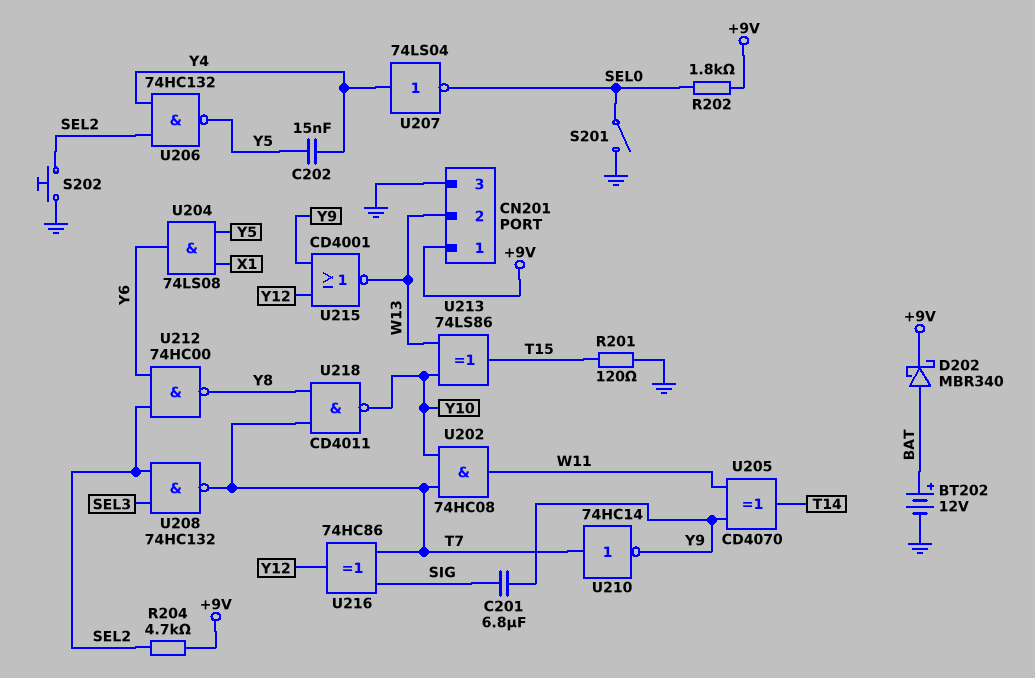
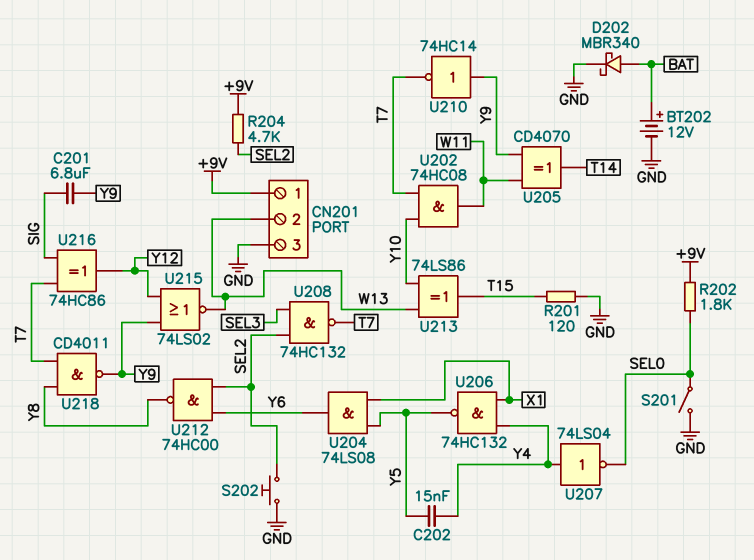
D202: schottky MBR340 (A BAT, K +9V) -> schottky MBR340 (A BAT, K GND)
U206: NAND 74HC132 (in SEL2, in Y4, out Y5) -> NAND 74HC132 (in X1, in Y4, out Y5)
U210: NOT 74HC14 (in T7, out Y9) -> NOT 74HC14 (in Y9, out T7)
U215: NOR CD4001 (in Y9, in Y12, out W13) -> NOR 74LS02 (in Y9, in Y12, out W13)
U218: NAND CD4011 (in T7, in Y8, out Y10) -> NAND CD4011 (in T7, in Y8, out Y9)

